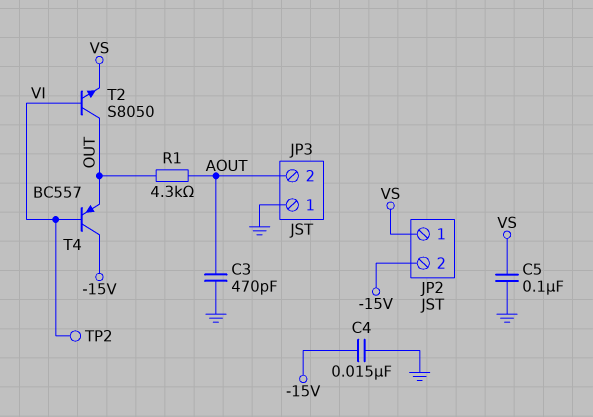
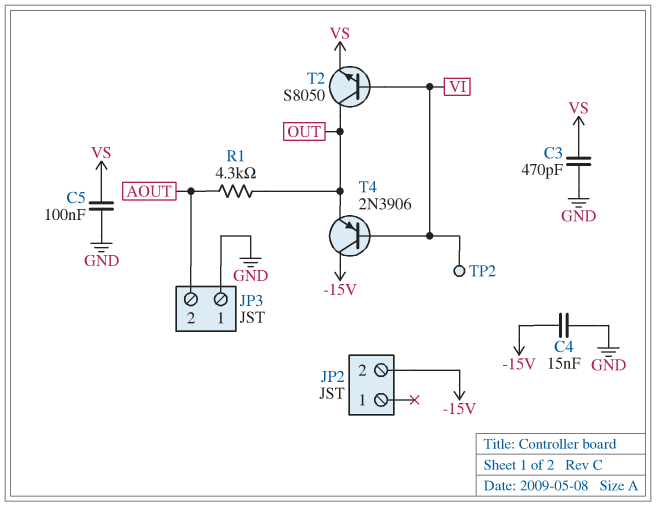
C3: 470pF (AOUT, GND) -> 470pF (GND, VS)
JP2 pin 1: VS -> none
T4: PNP BC557 (B VI, C -15V, E OUT) -> PNP 2N3906 (B VI, C -15V, E OUT)

